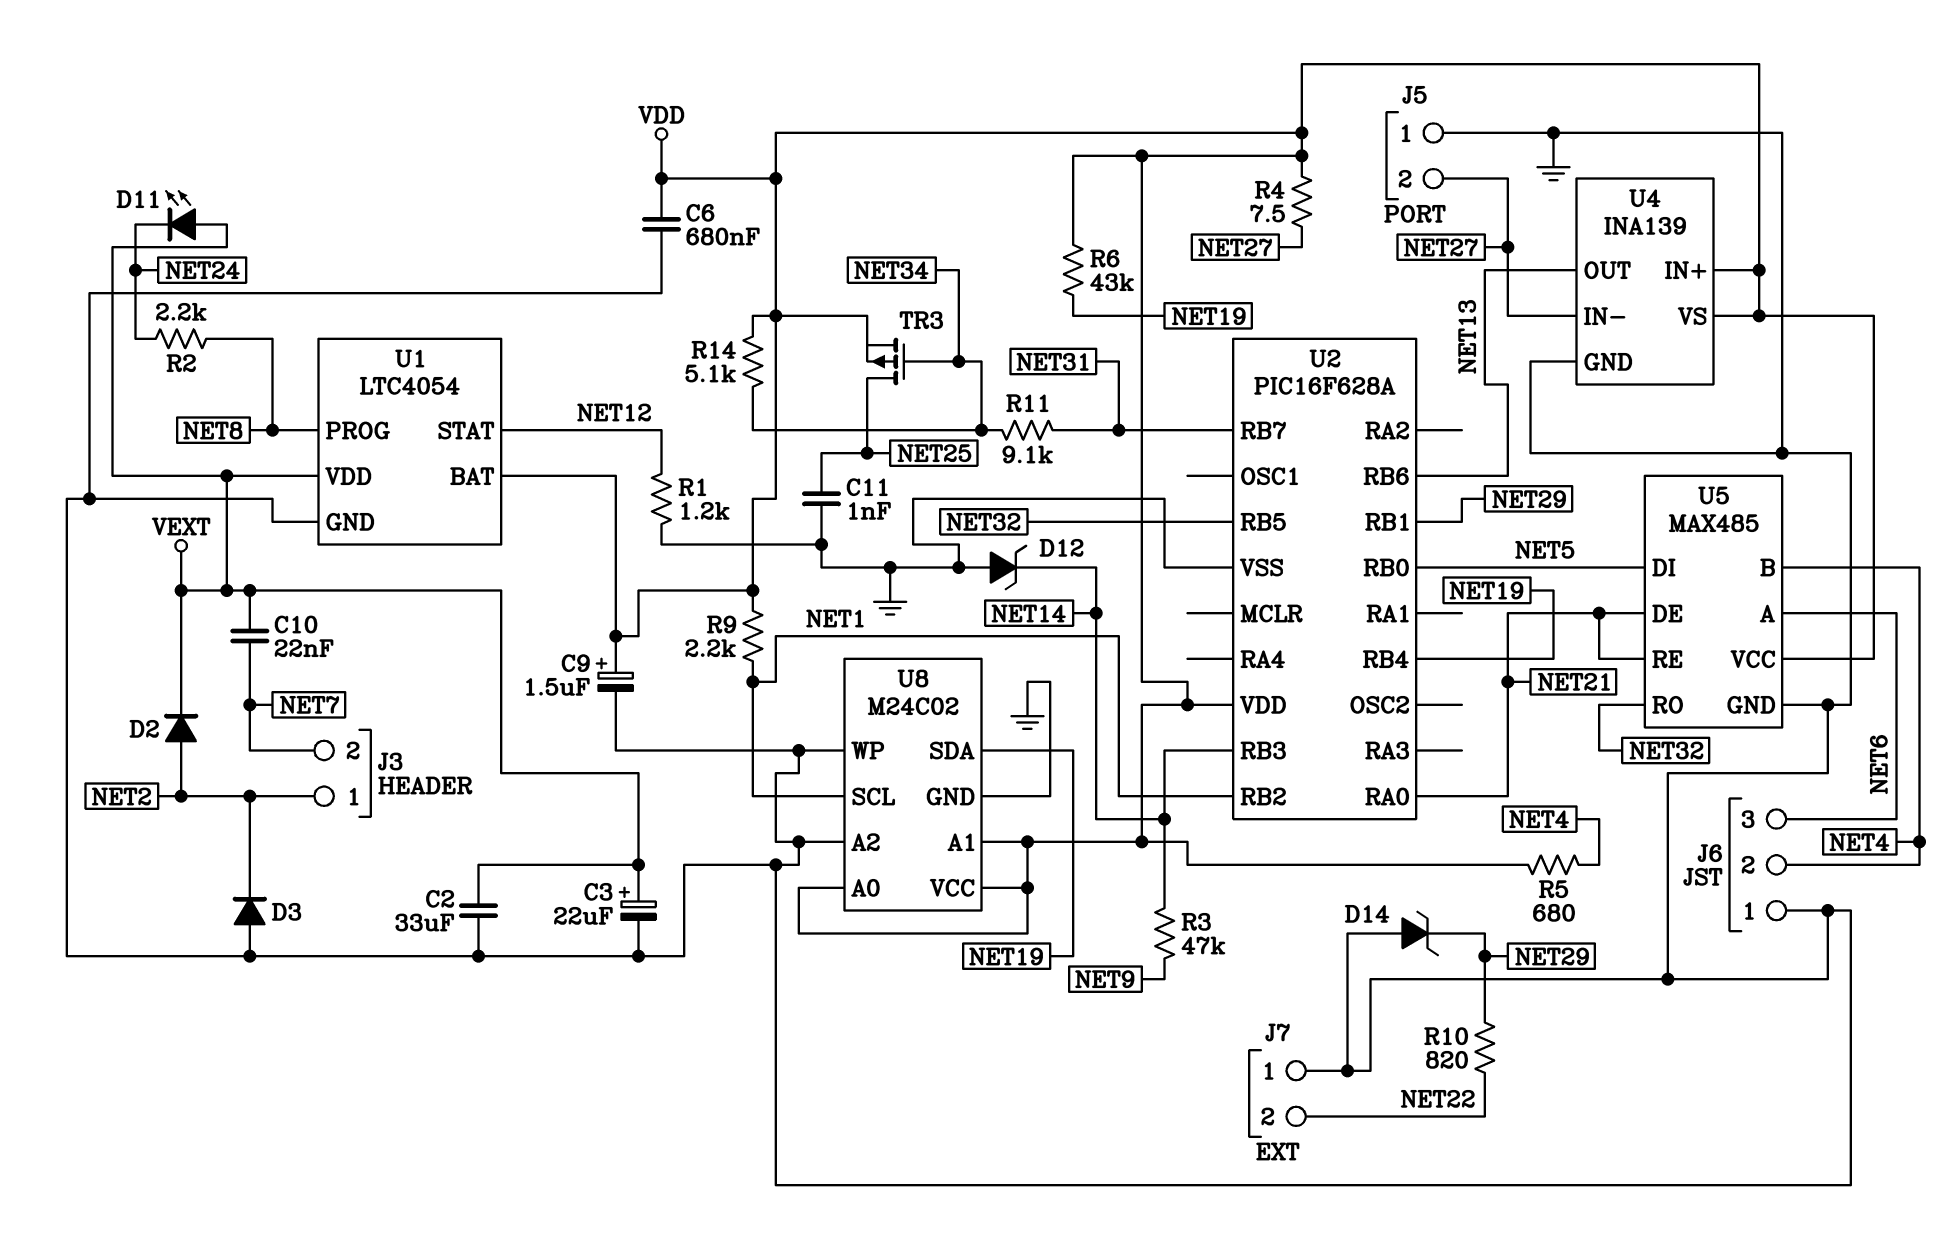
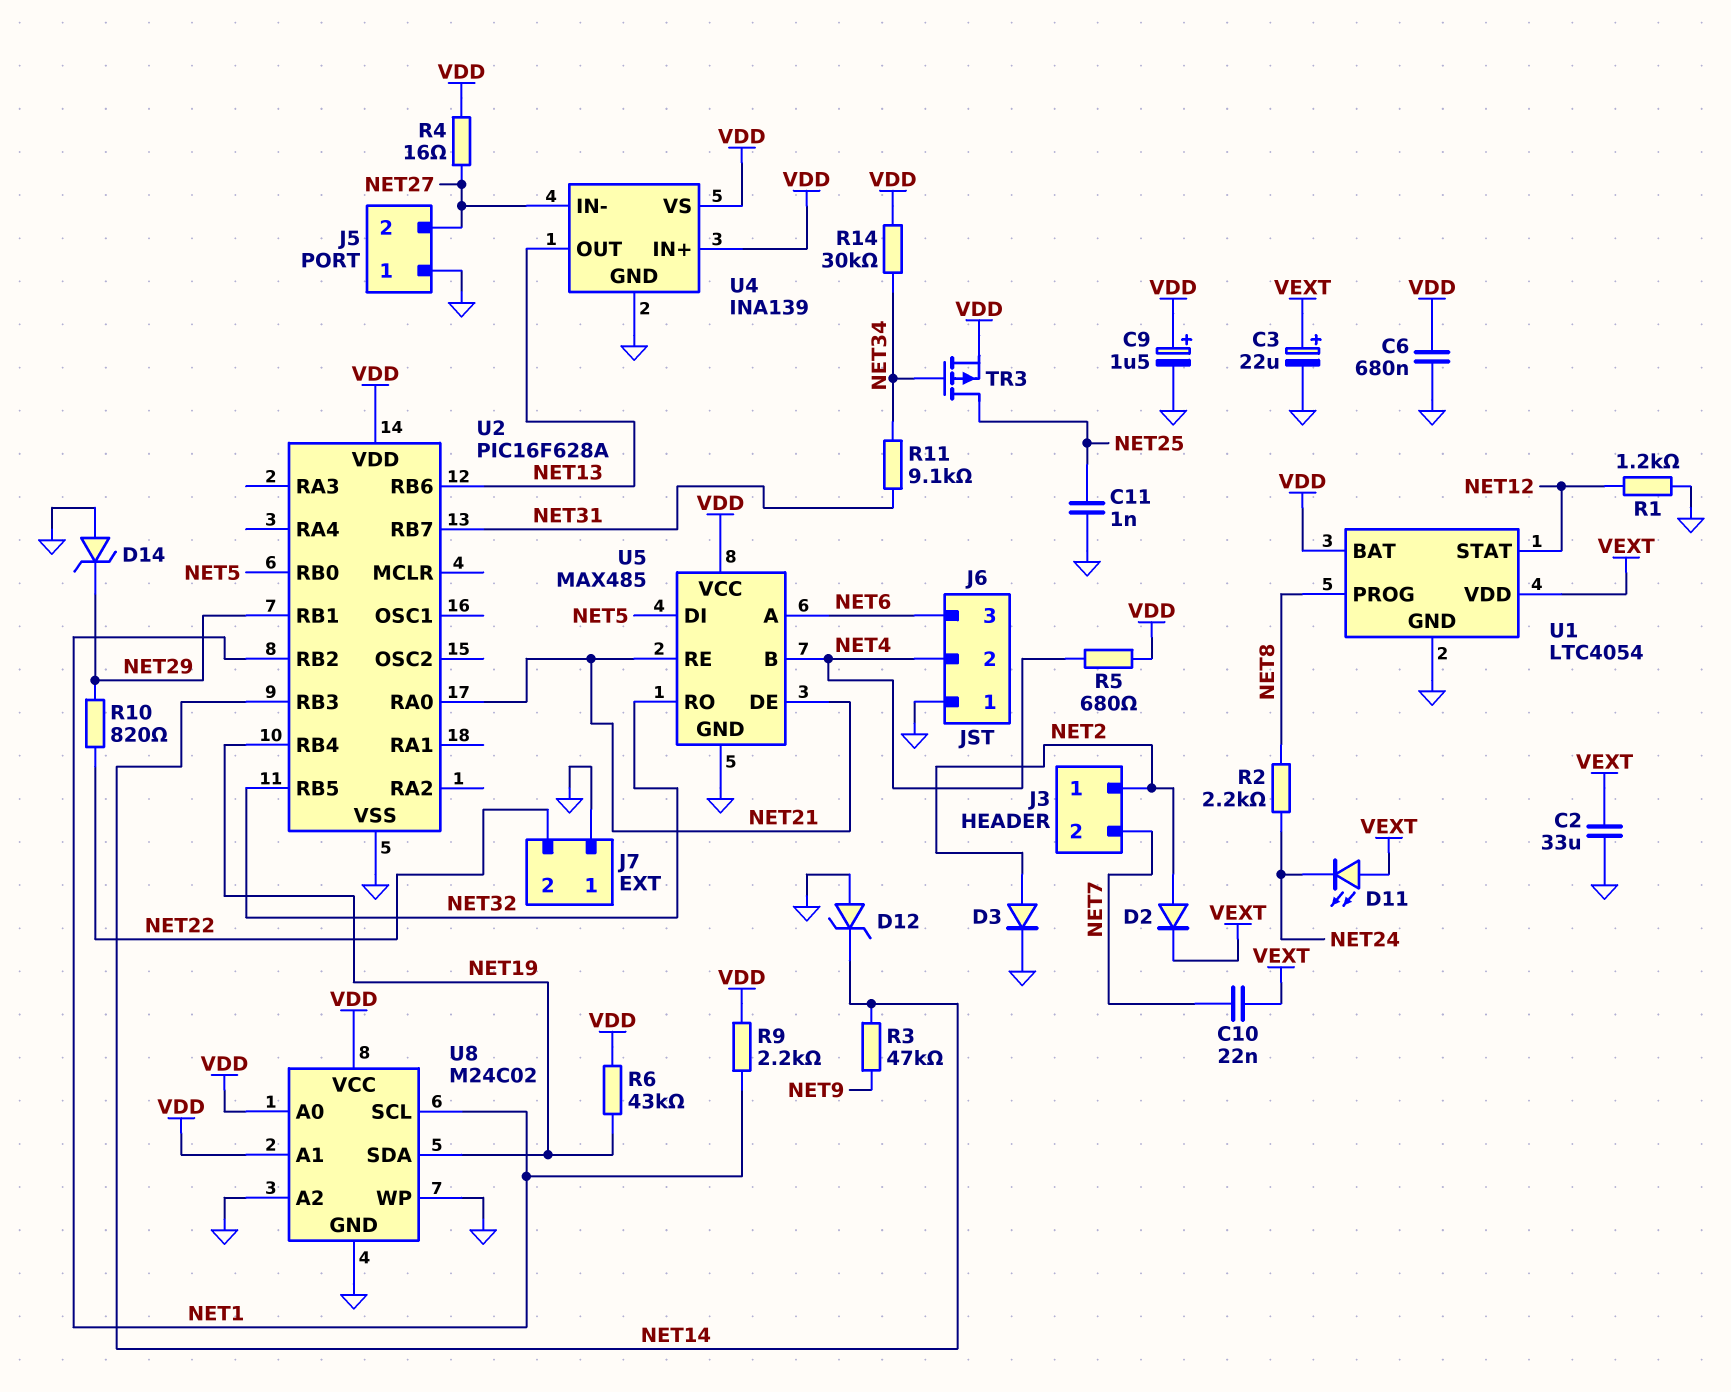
D3: diode (A GND, K NET2) -> diode (A NET2, K GND)
R4: 7.5 (NET27, VDD) -> 16 (NET27, VDD)
R14: 5.1k (NET34, VDD) -> 30k (NET34, VDD)

